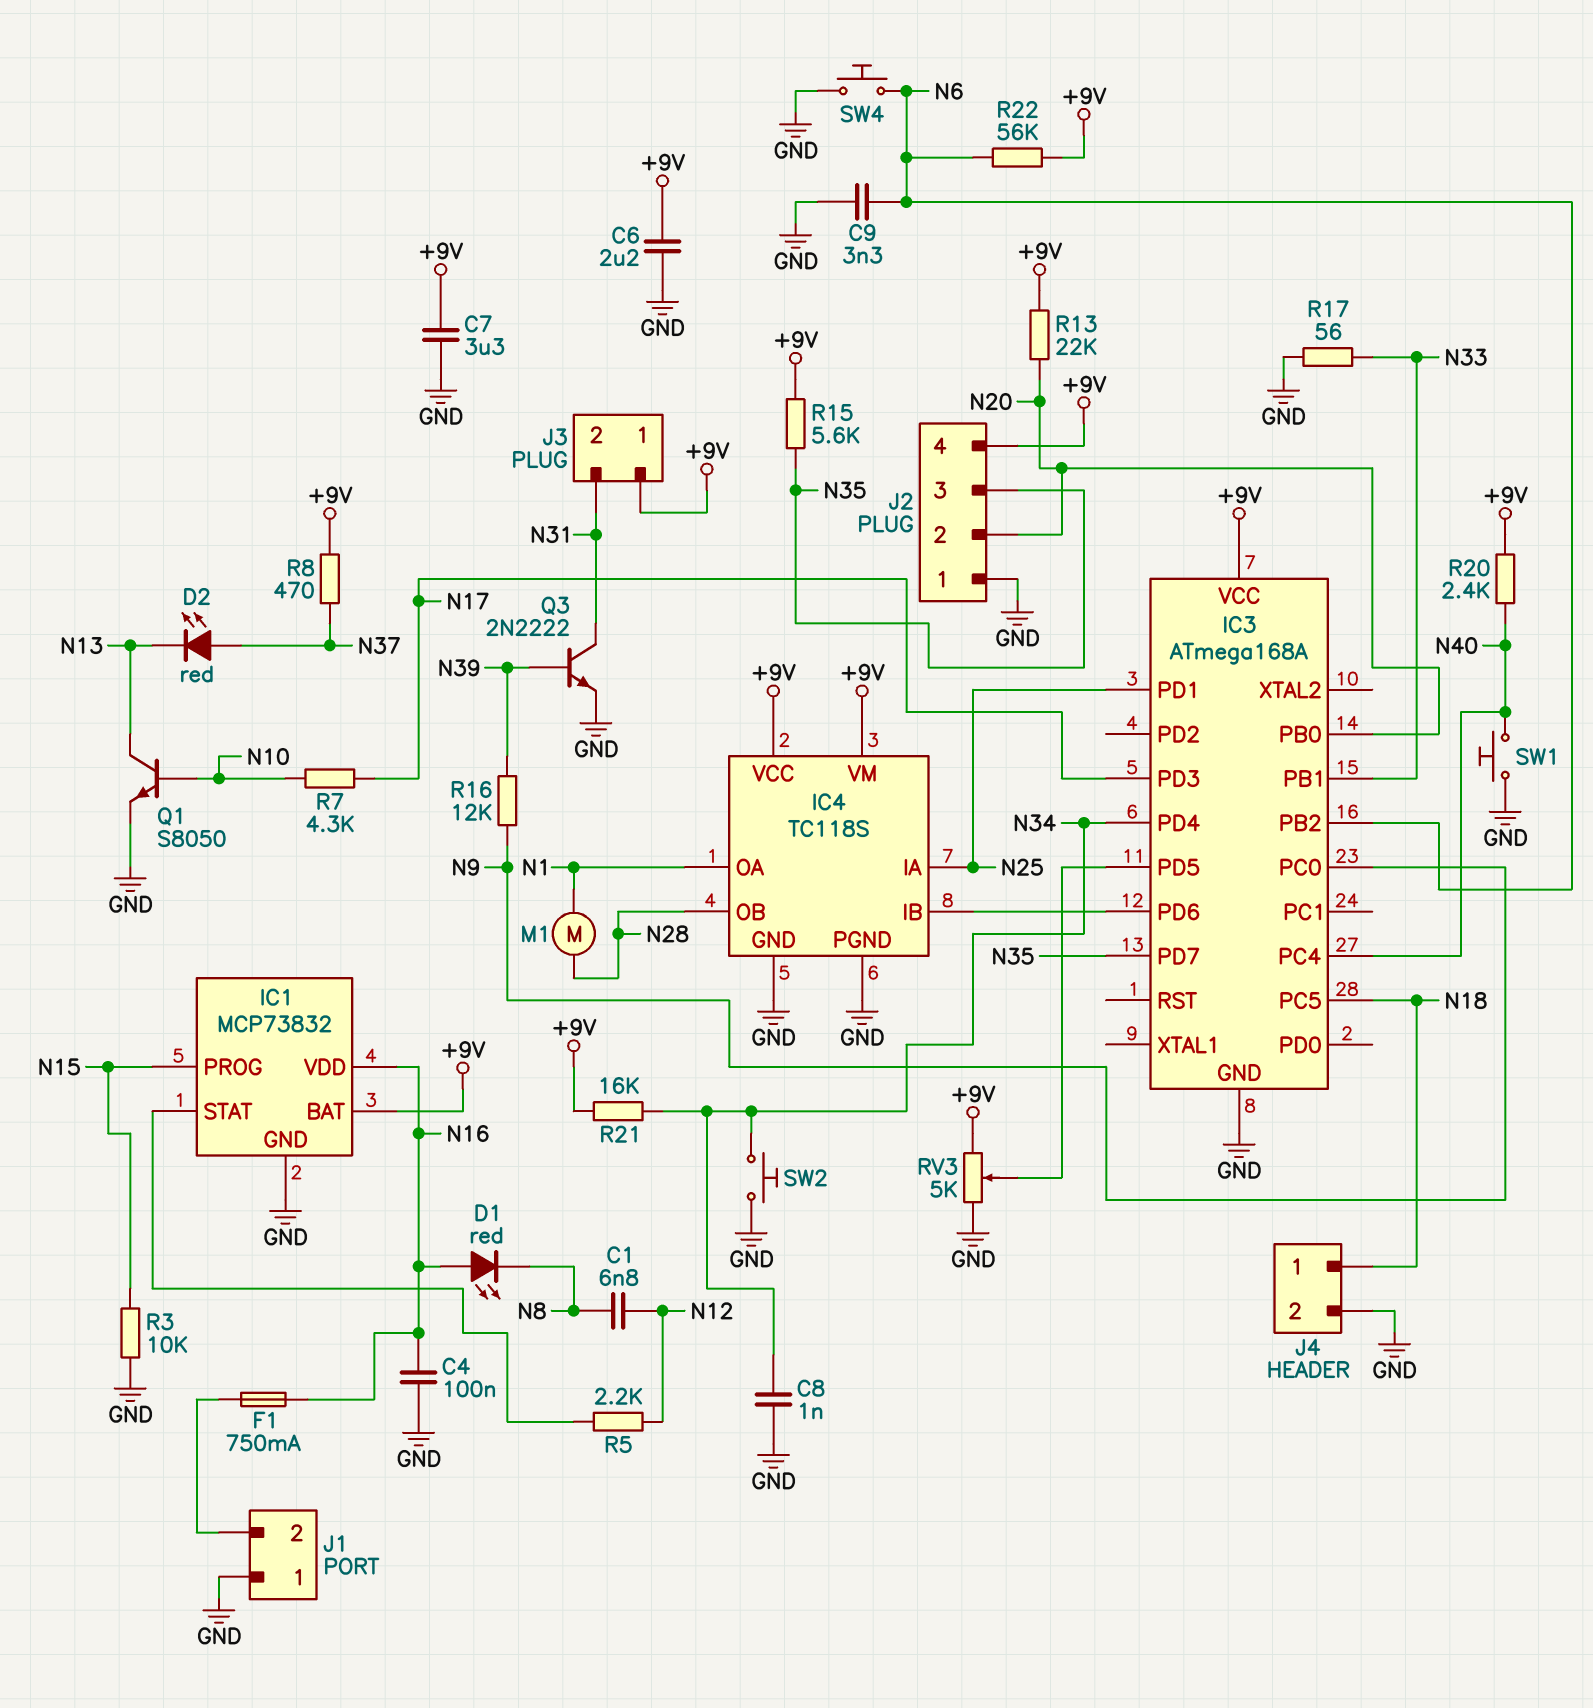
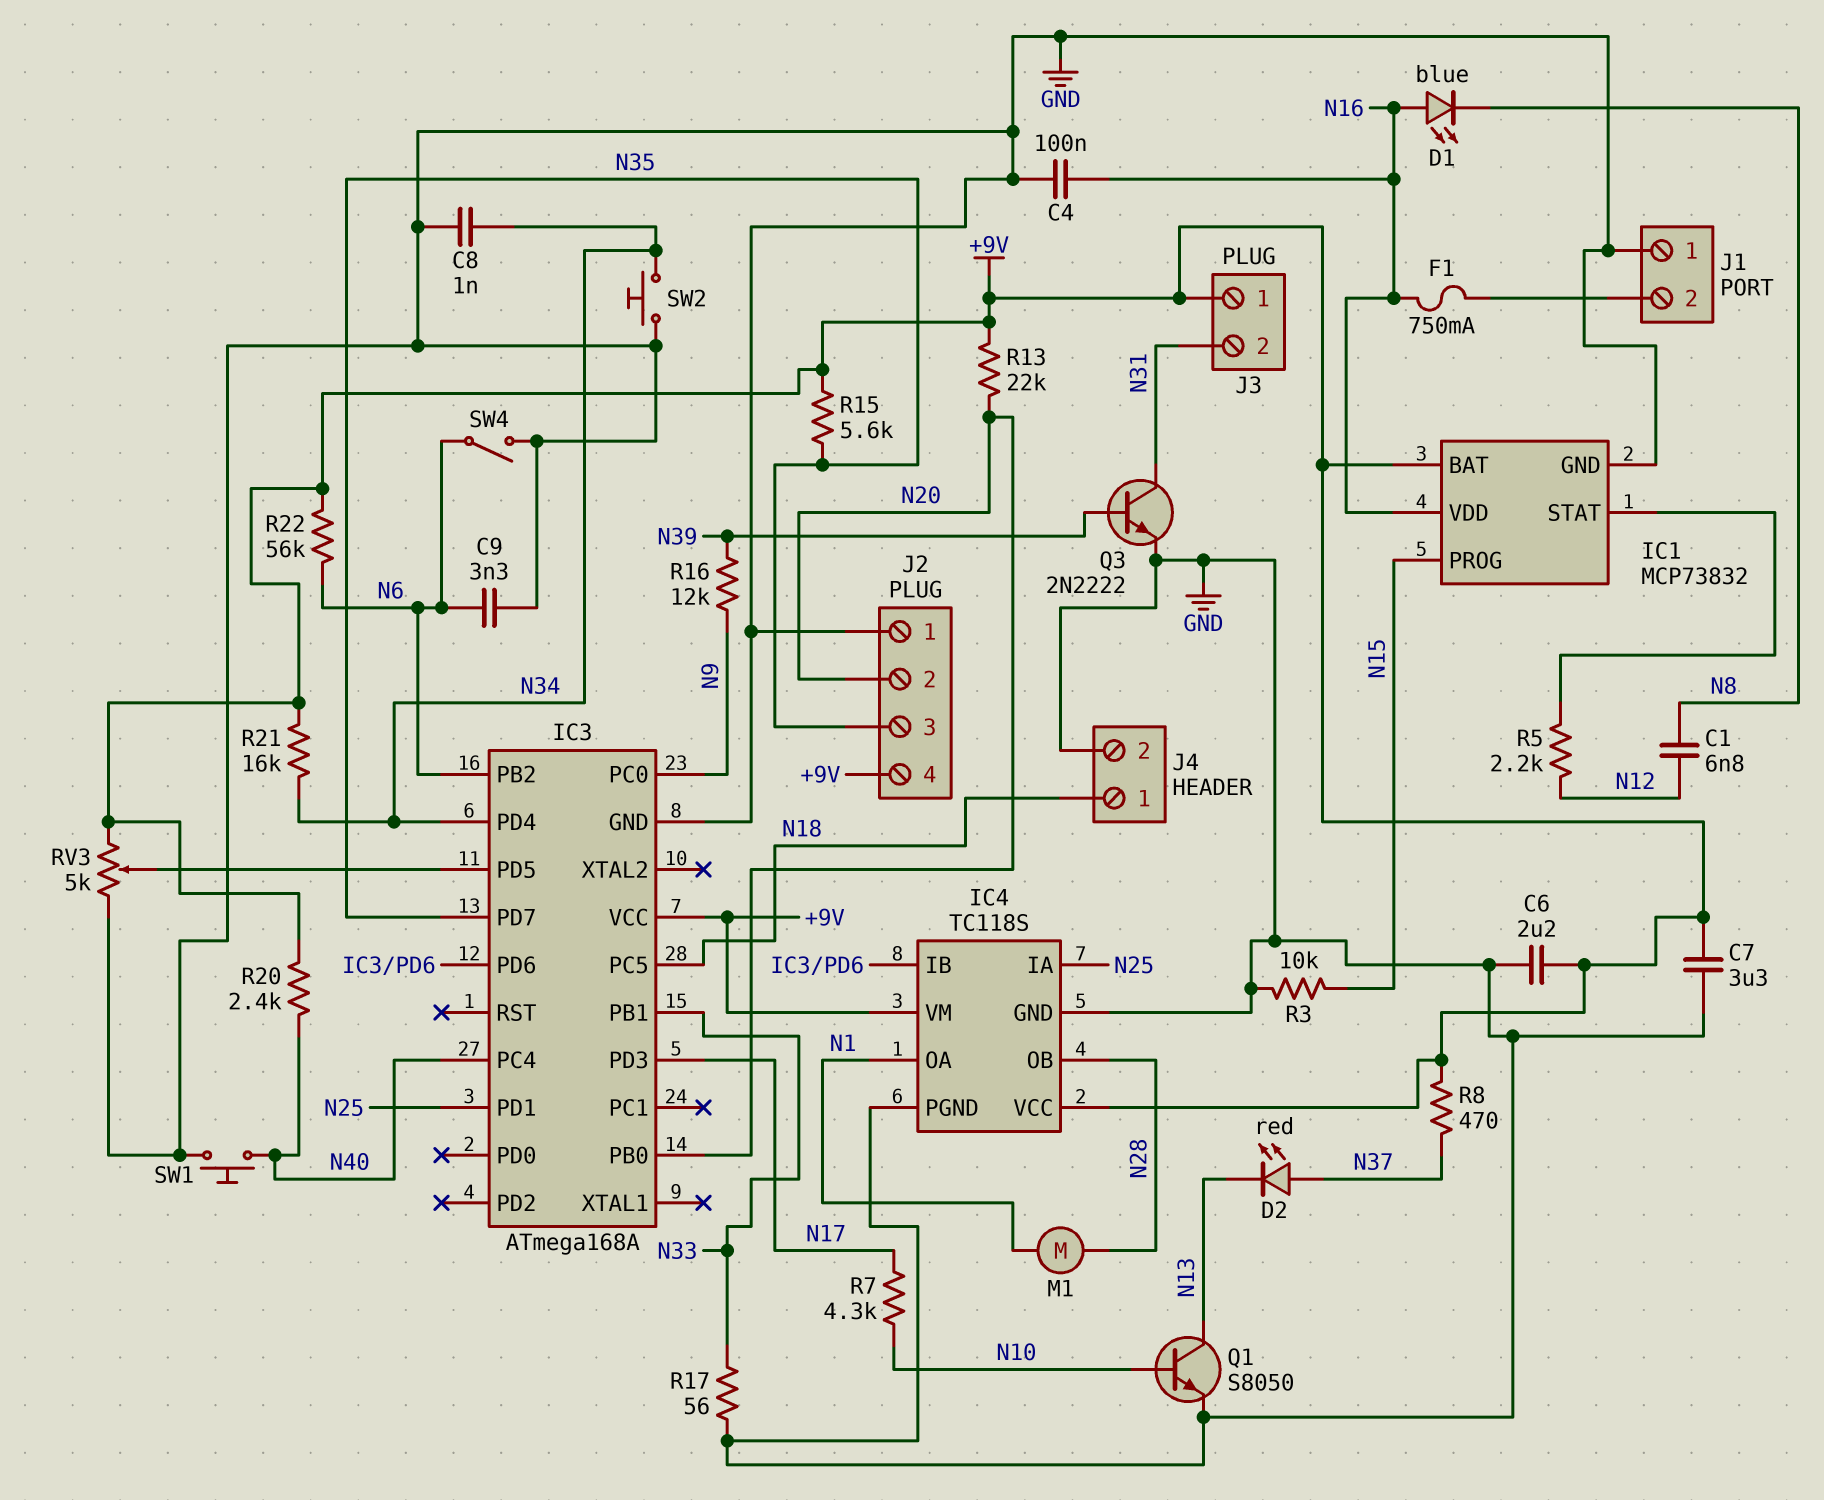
D1: LED red (A N16, K N8) -> LED blue (A N16, K N8)
SW4: button (GND, N6) -> switch (GND, N6)

